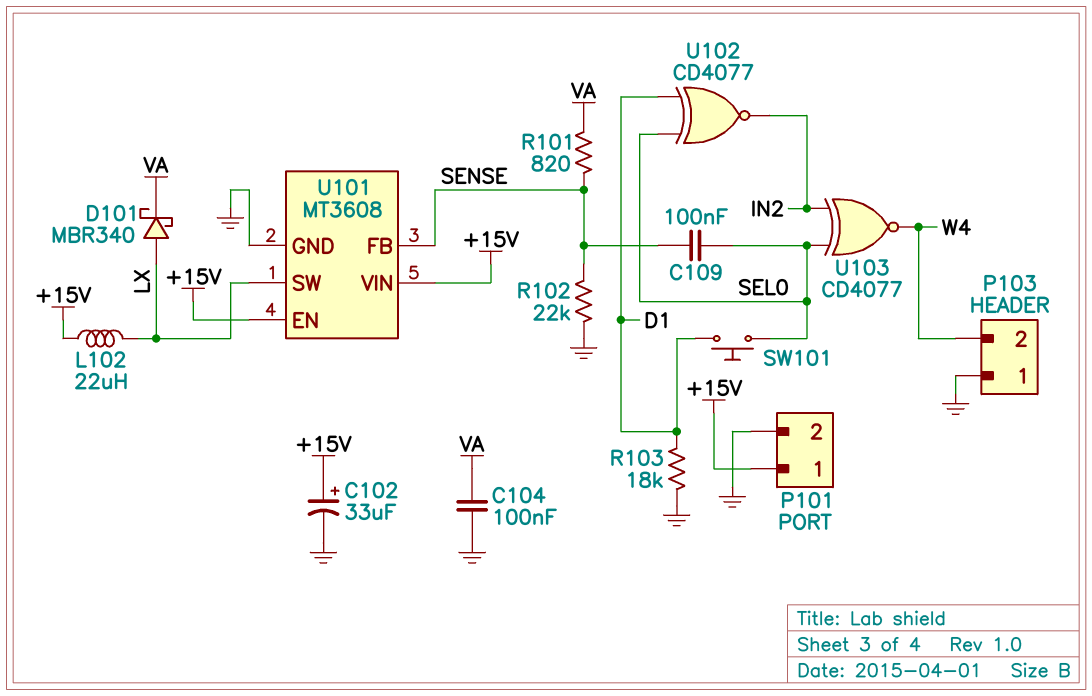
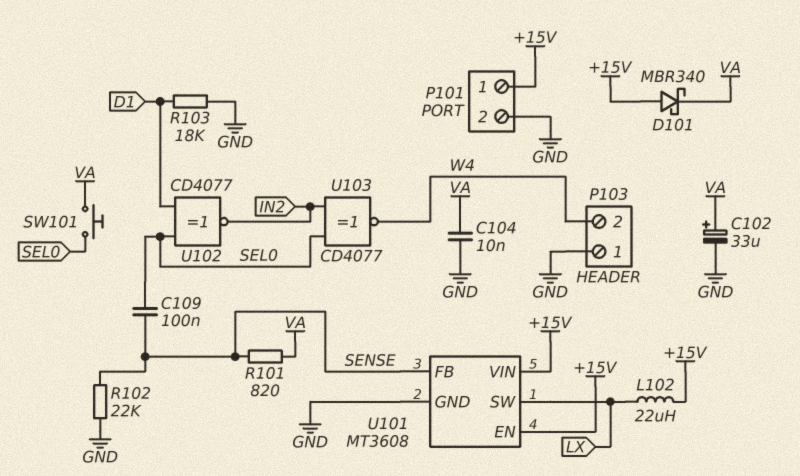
C102: 33uF (plus +15V, minus GND) -> 33uF (plus VA, minus GND)
C104: 100nF (GND, VA) -> 10nF (GND, VA)
D101: schottky MBR340 (A LX, K VA) -> schottky MBR340 (A +15V, K VA)
SW101: button (D1, SEL0) -> button (SEL0, VA)

